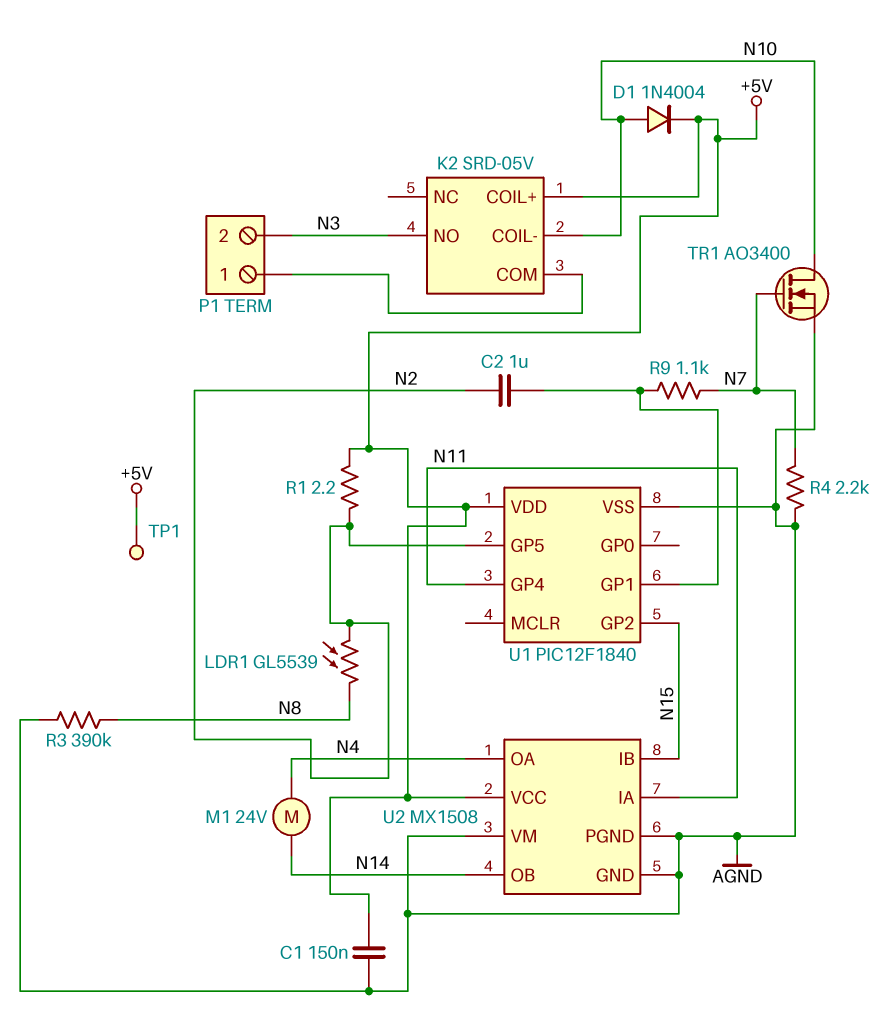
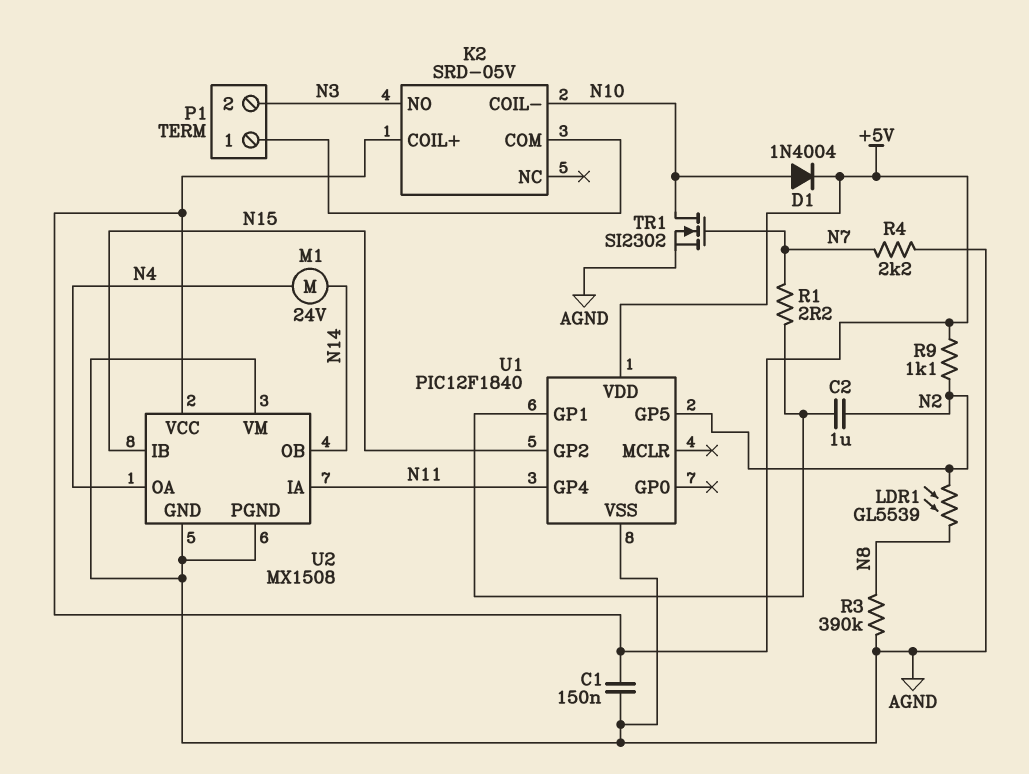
R1: 2.2 (+5V, N2) -> 2.2 (N7, U1/GP1)
R9: 1.1k (N7, U1/GP1) -> 1.1k (+5V, N2)
TP1: test point (+5V) -> none
TR1: NMOS AO3400 (G N7, D N10, S AGND) -> NMOS SI2302 (G N7, D N10, S AGND)

